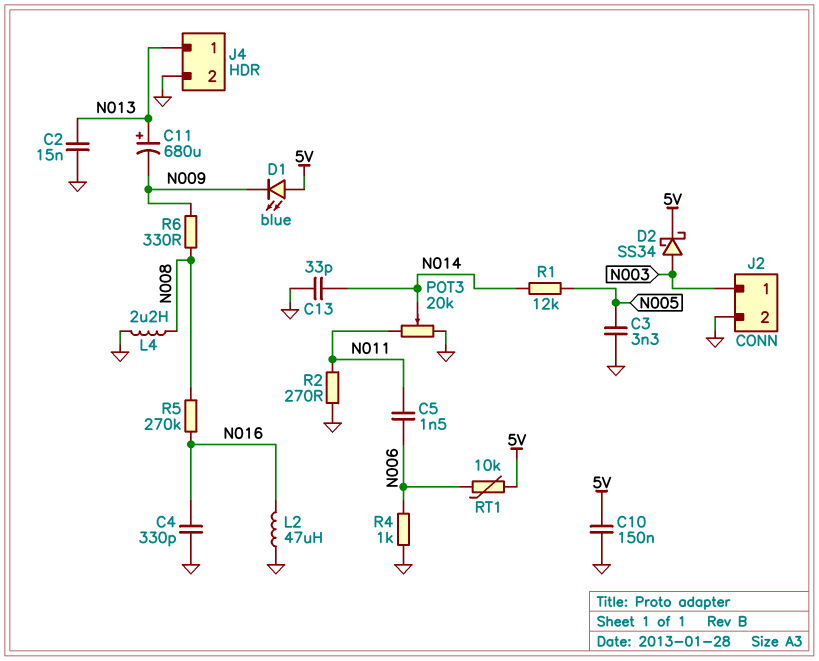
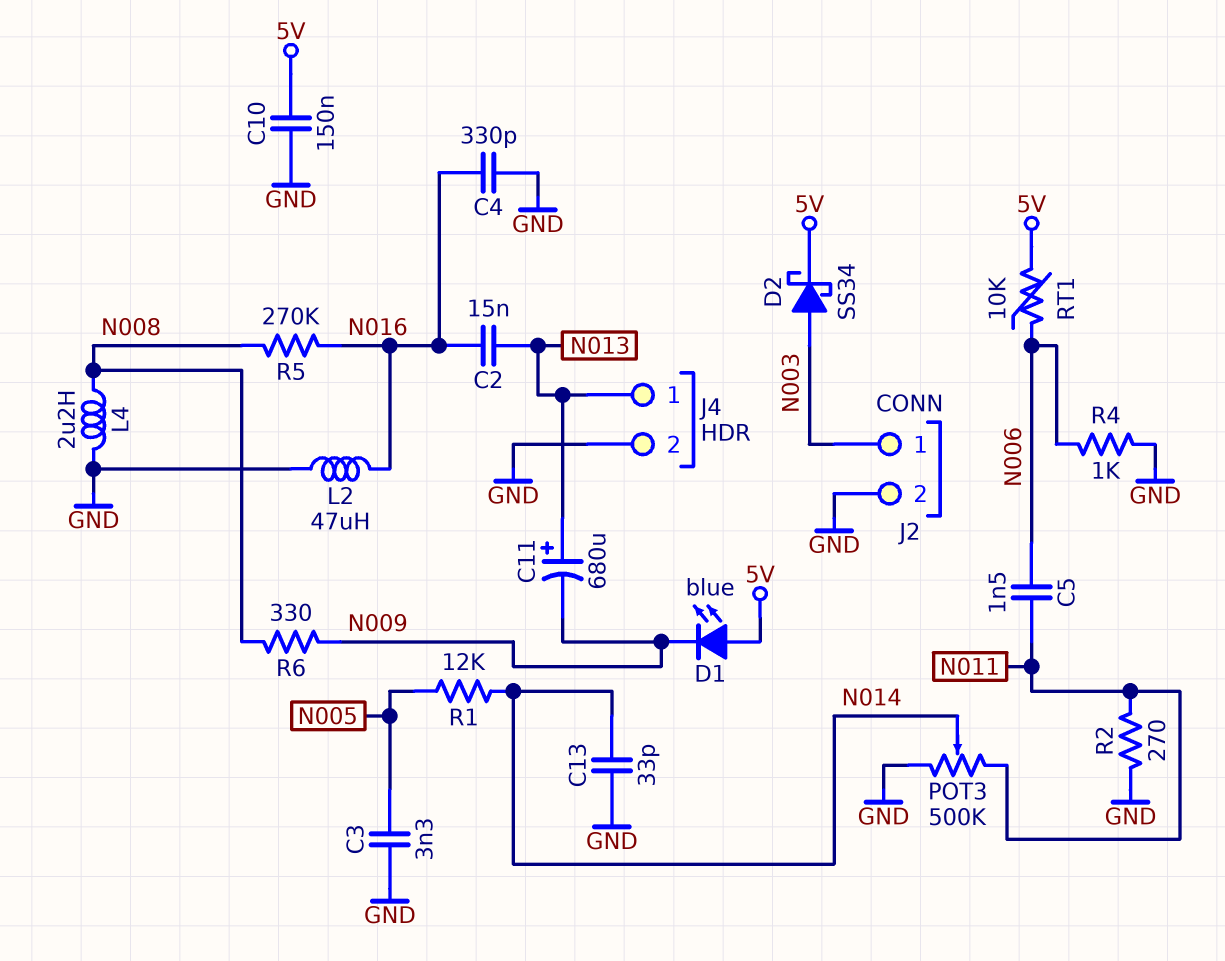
C2: 15nF (GND, N013) -> 15nF (N013, N016)
POT3: 20k (GND, N011, wiper N014) -> 500k (GND, N011, wiper N014)

